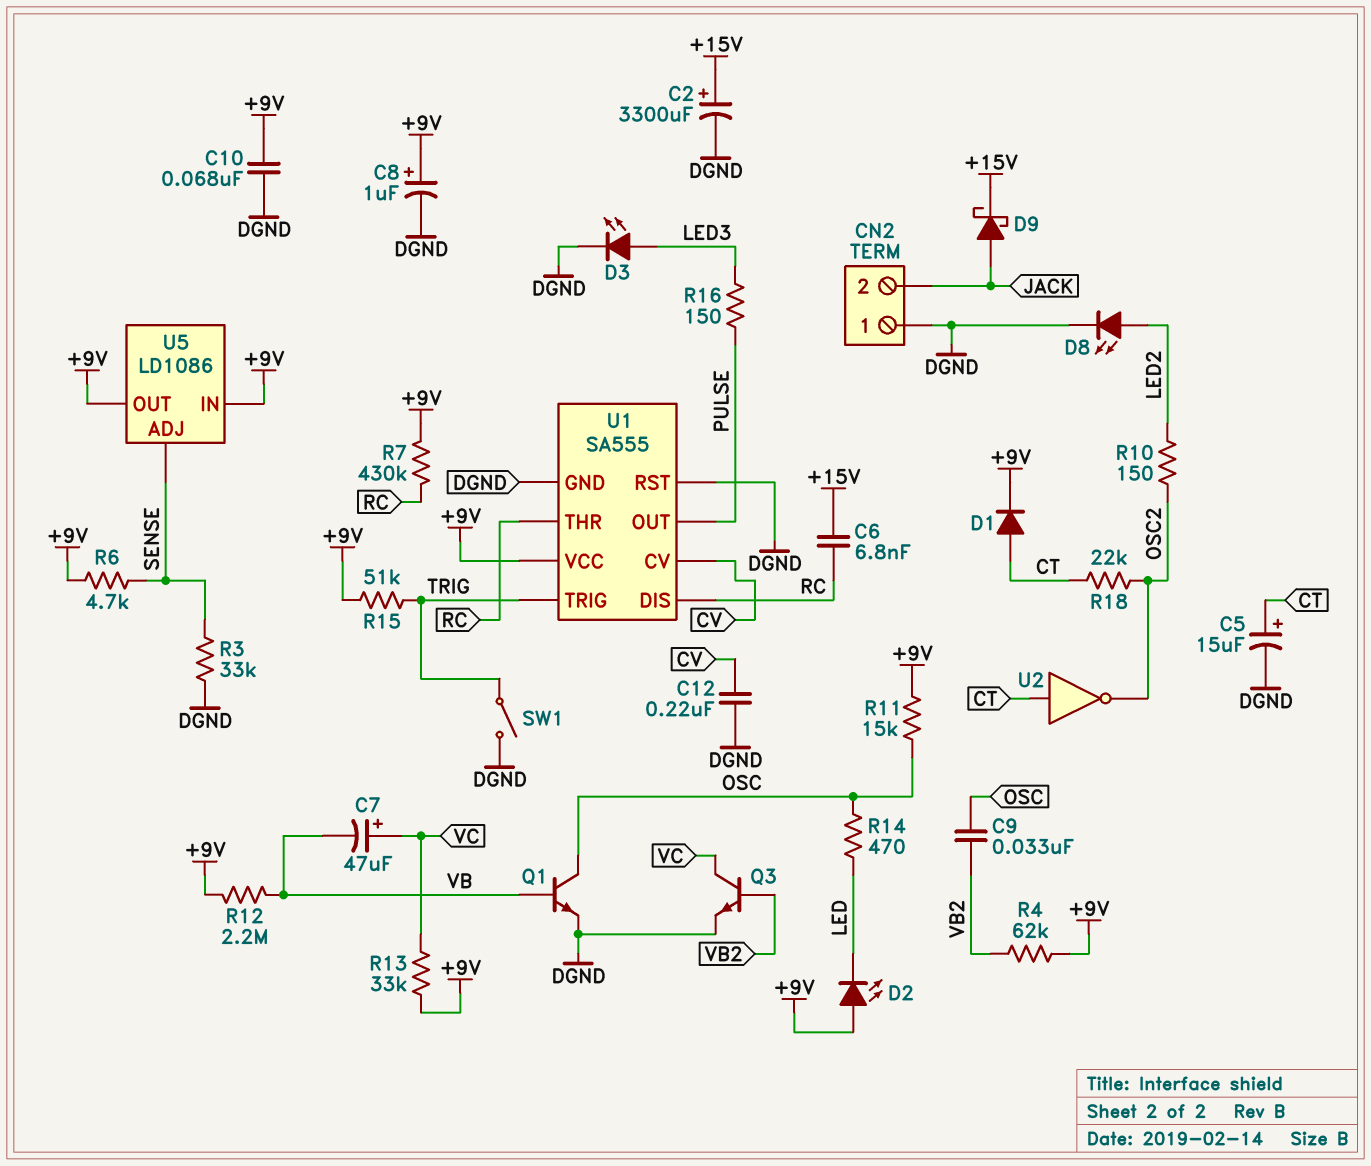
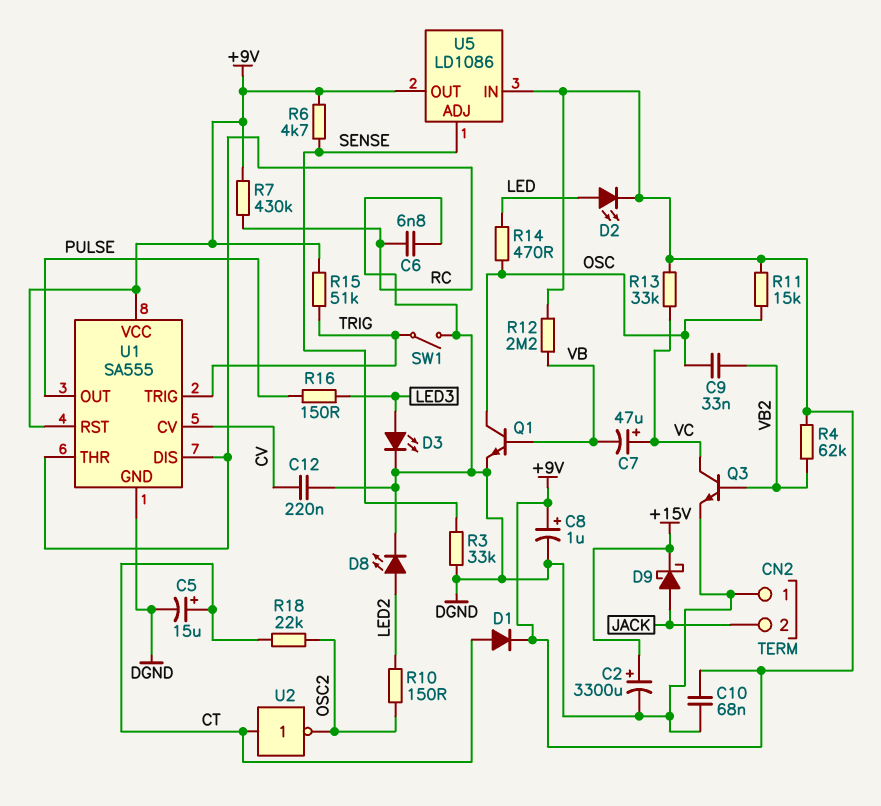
C6: 6.8nF (+15V, RC) -> 6.8nF (DGND, RC)
D2: LED (A +9V, K LED) -> LED (A LED, K +9V)
U1 pin RST: DGND -> +9V

